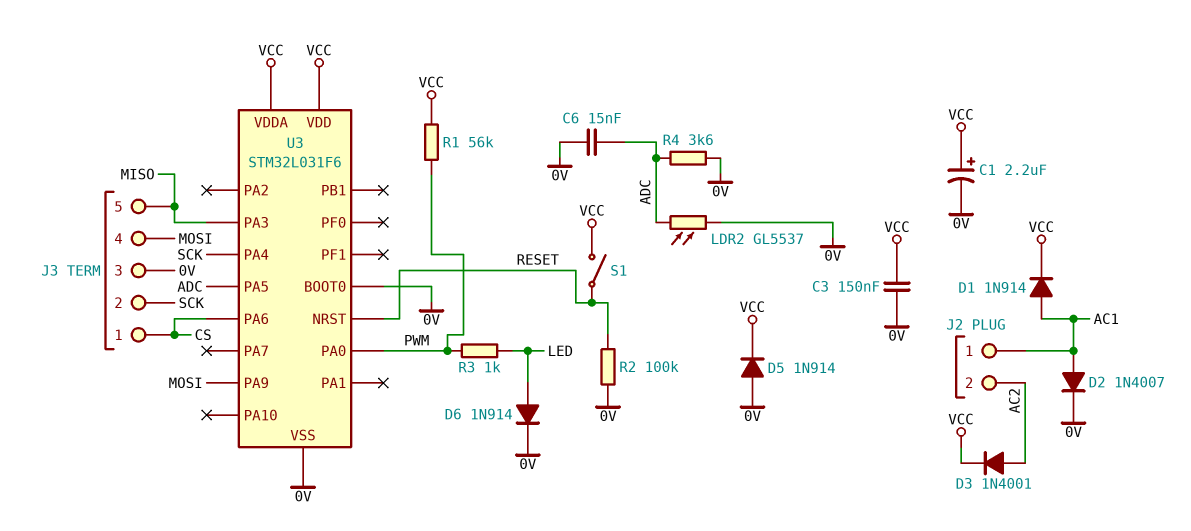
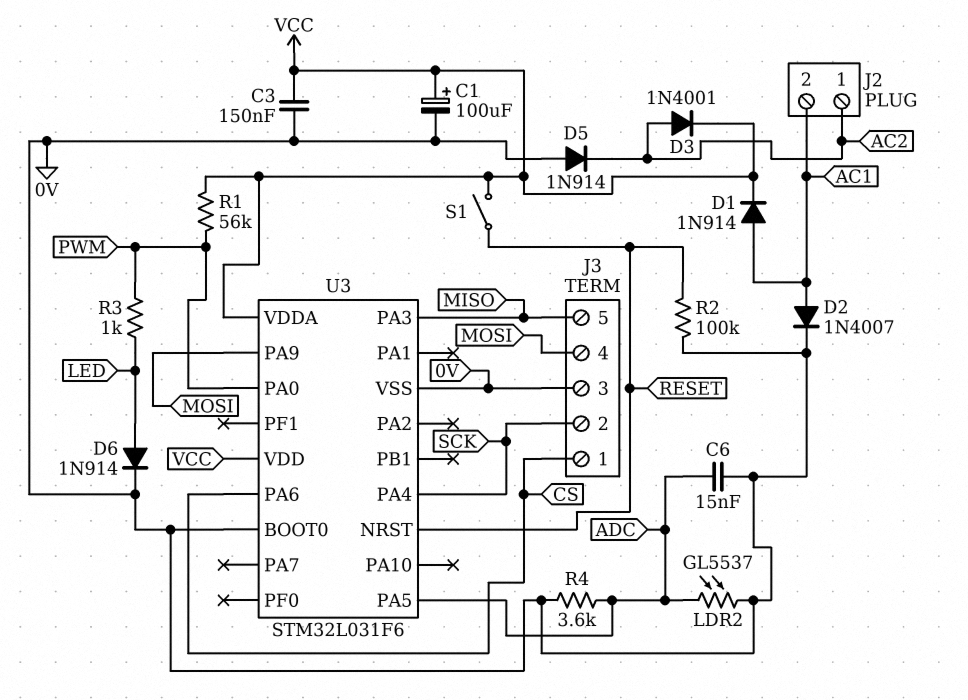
C1: 2.2uF (plus VCC, minus 0V) -> 100uF (plus VCC, minus 0V)
D5: diode 1N914 (A 0V, K VCC) -> diode 1N914 (A 0V, K AC2)
J2 pin 1: AC1 -> AC2
J2 pin 2: AC2 -> AC1

